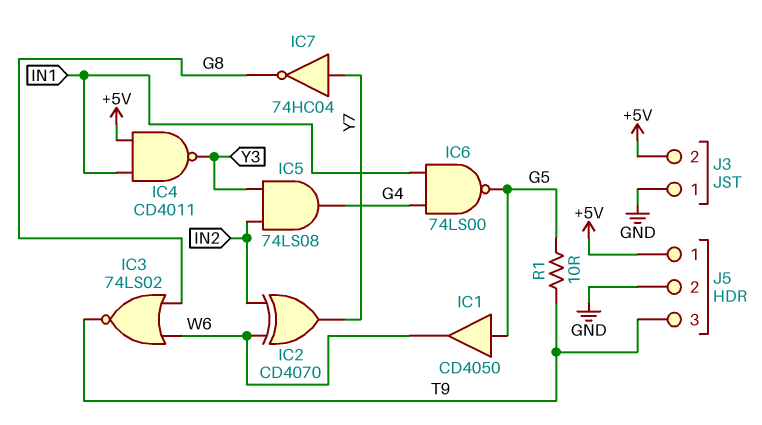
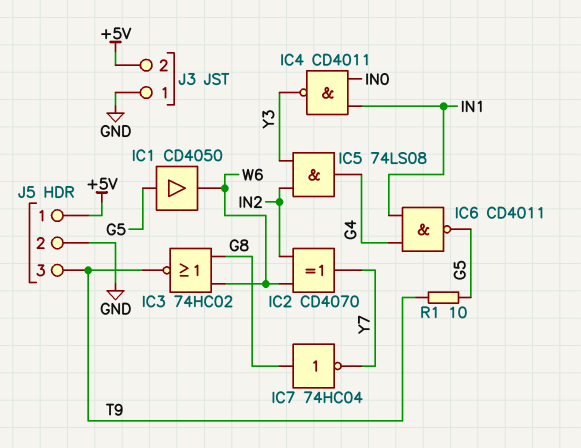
IC3: NOR 74LS02 (in G8, in W6, out T9) -> NOR 74HC02 (in G8, in W6, out T9)
IC4: NAND CD4011 (in +5V, in IN1, out Y3) -> NAND CD4011 (in IN0, in IN1, out Y3)
IC6: NAND 74LS00 (in G4, in IN1, out G5) -> NAND CD4011 (in G4, in IN1, out G5)
IC7: NOT 74HC04 (in Y7, out G8) -> NOT 74HC04 (in G8, out Y7)

